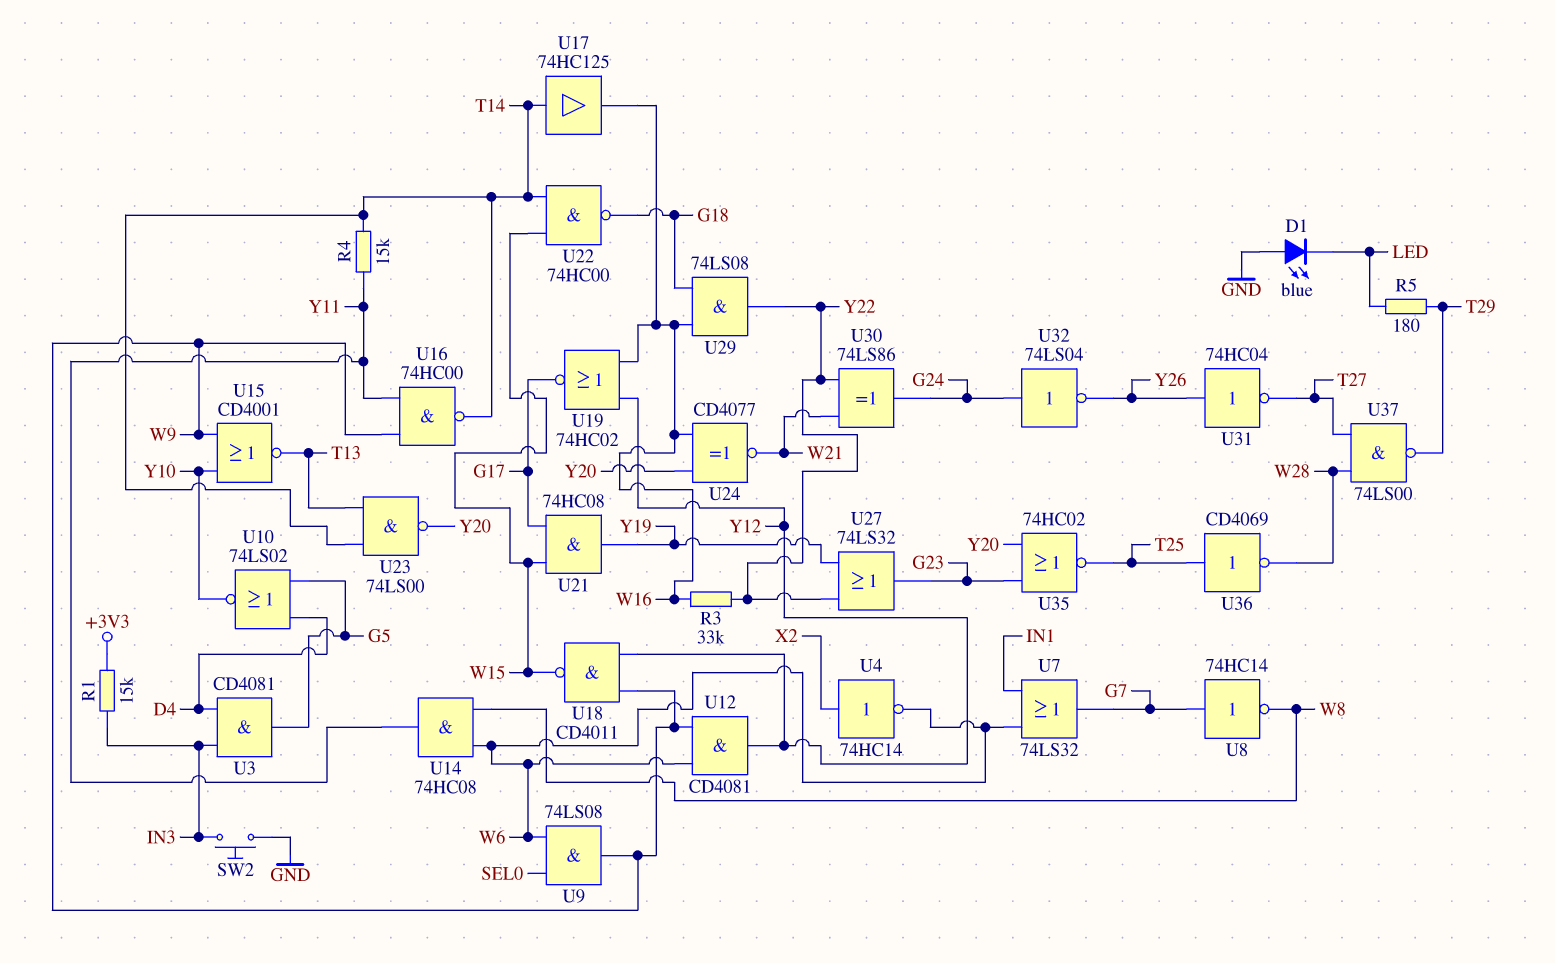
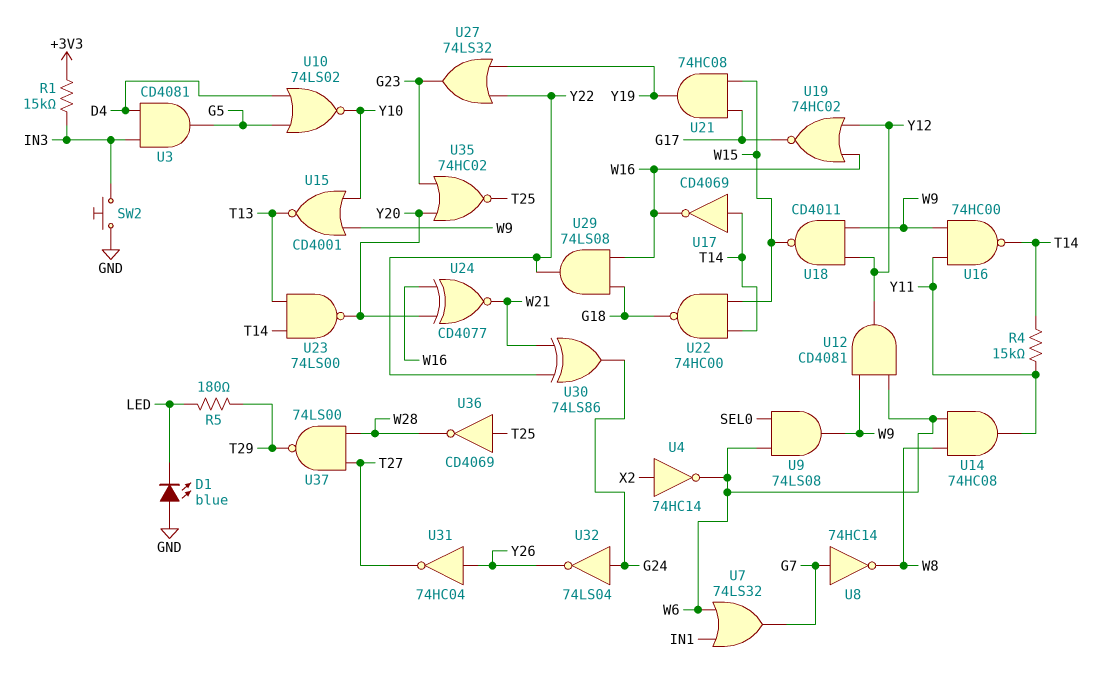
R3: 33k (W16, Y22) -> none
U17: buffer 74HC125 (in T14, out W16) -> NOT CD4069 (in T14, out W16)

